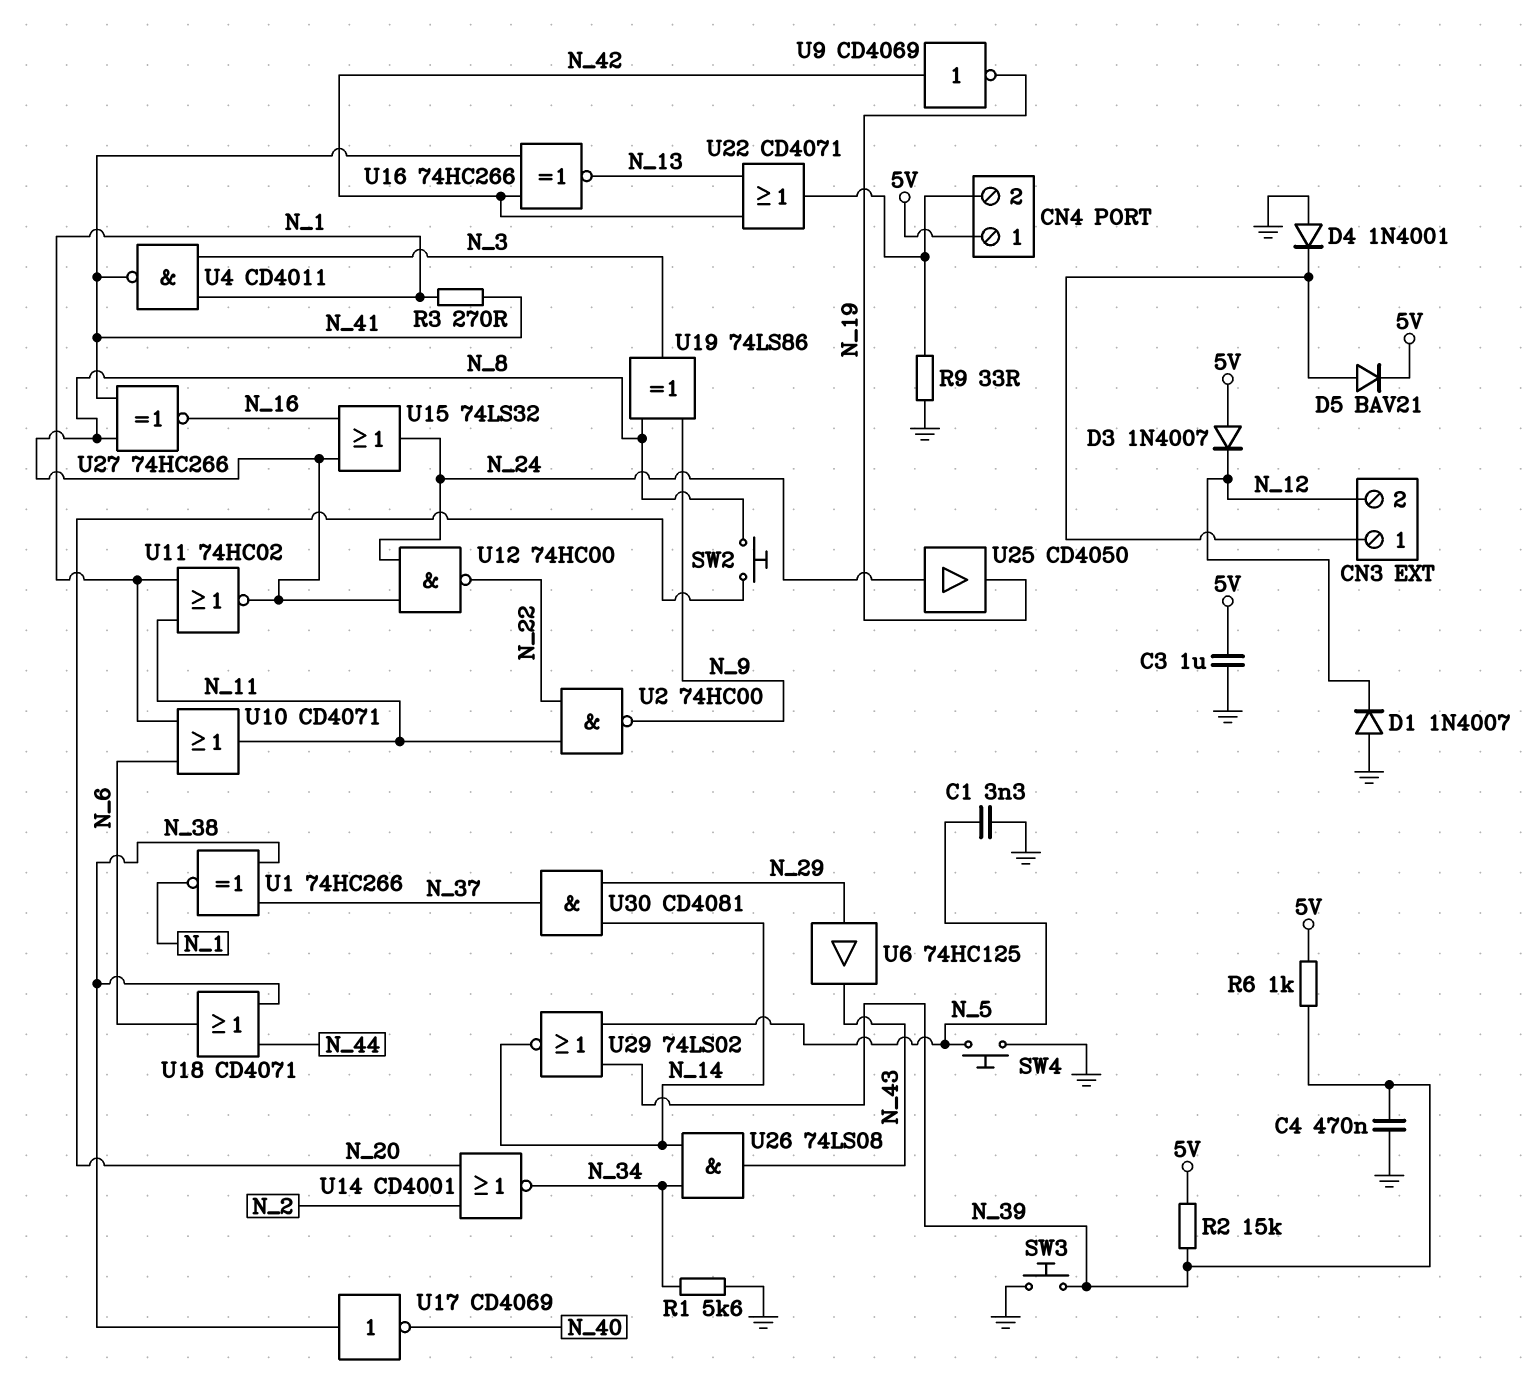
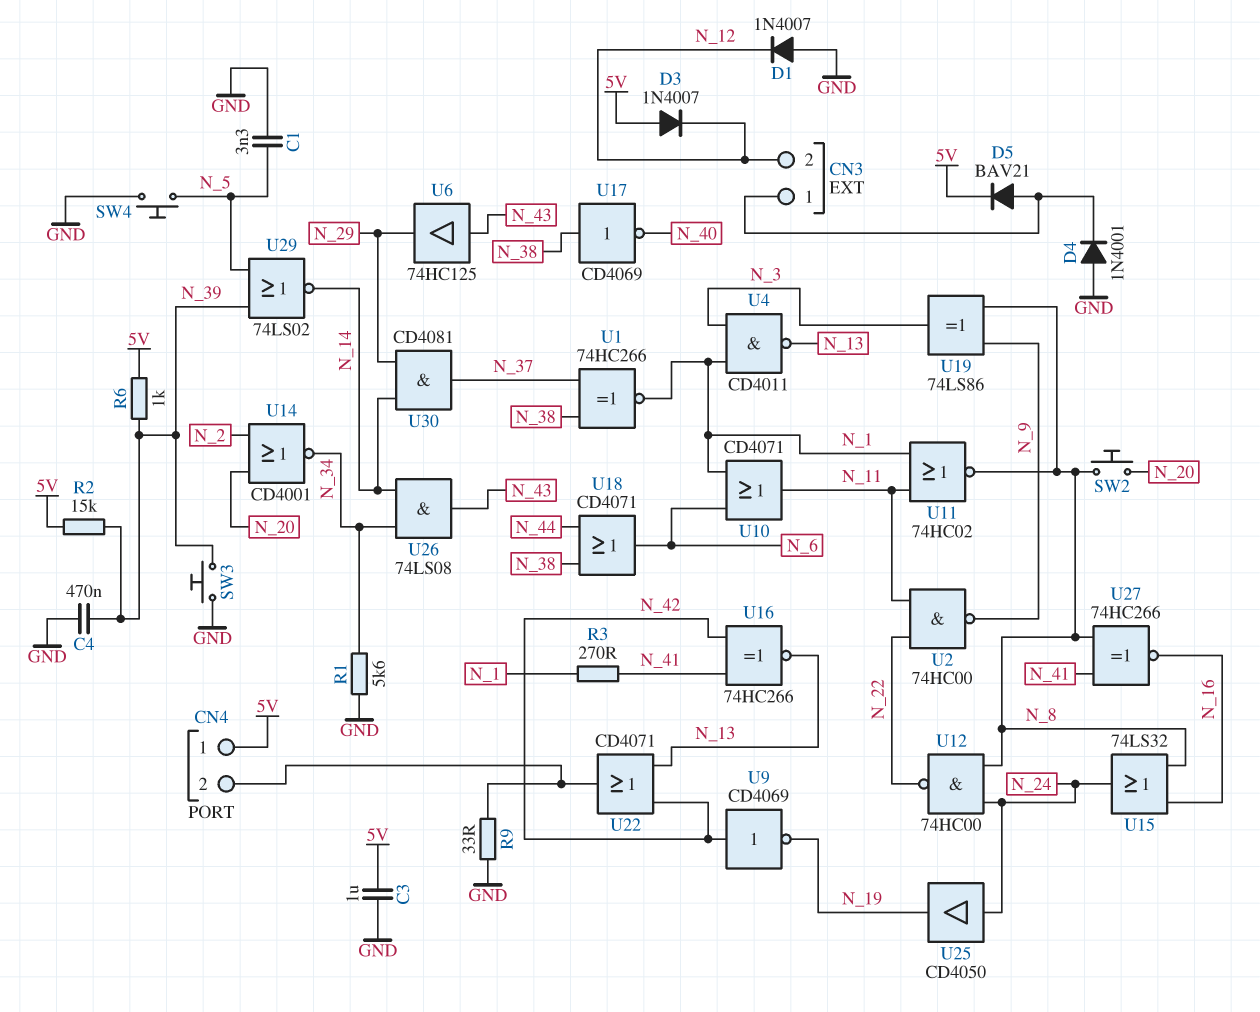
U4: NAND CD4011 (in N_1, in N_3, out N_41) -> NAND CD4011 (in N_1, in N_3, out N_13)
U6: buffer 74HC125 (in N_29, out N_43) -> buffer 74HC125 (in N_43, out N_29)

